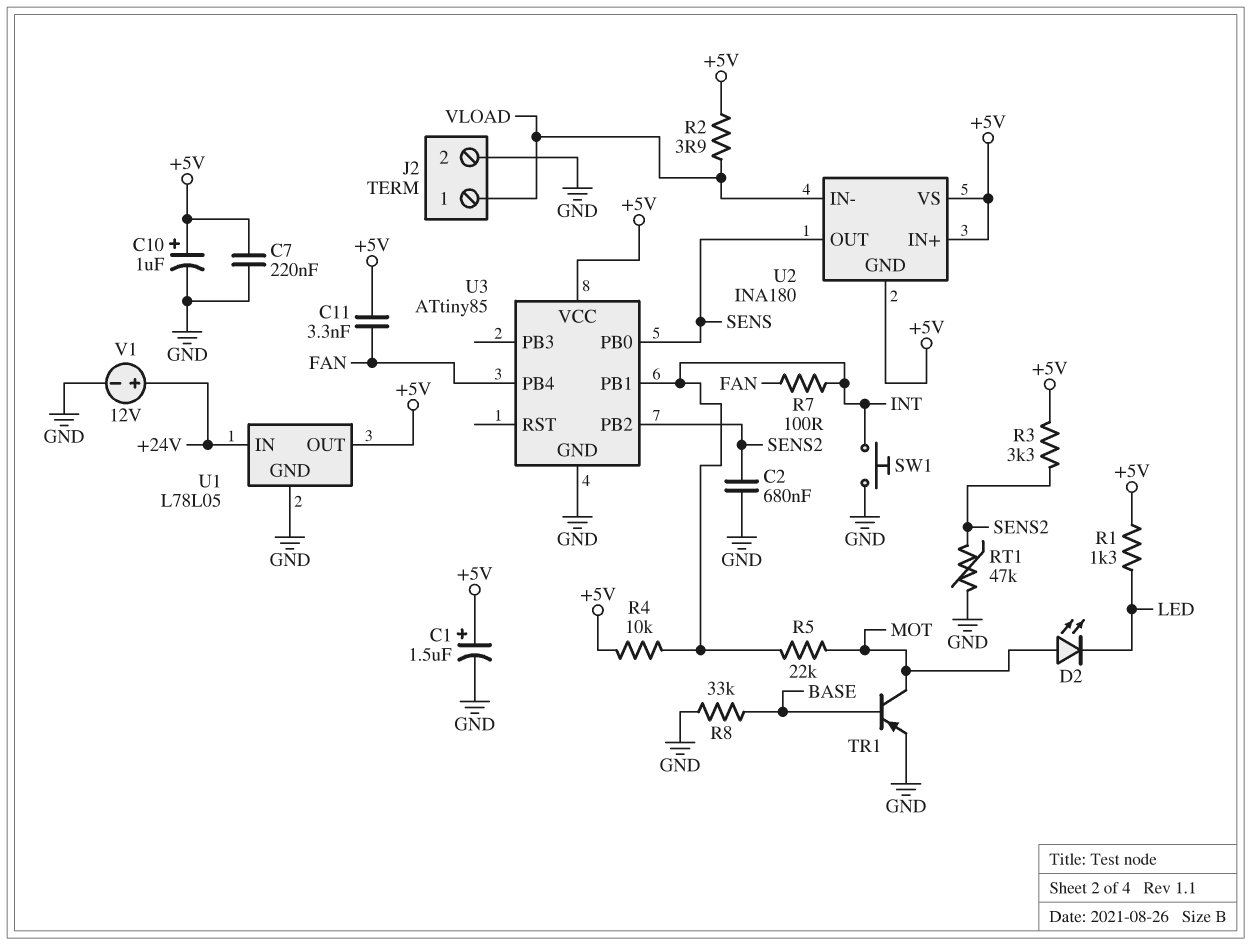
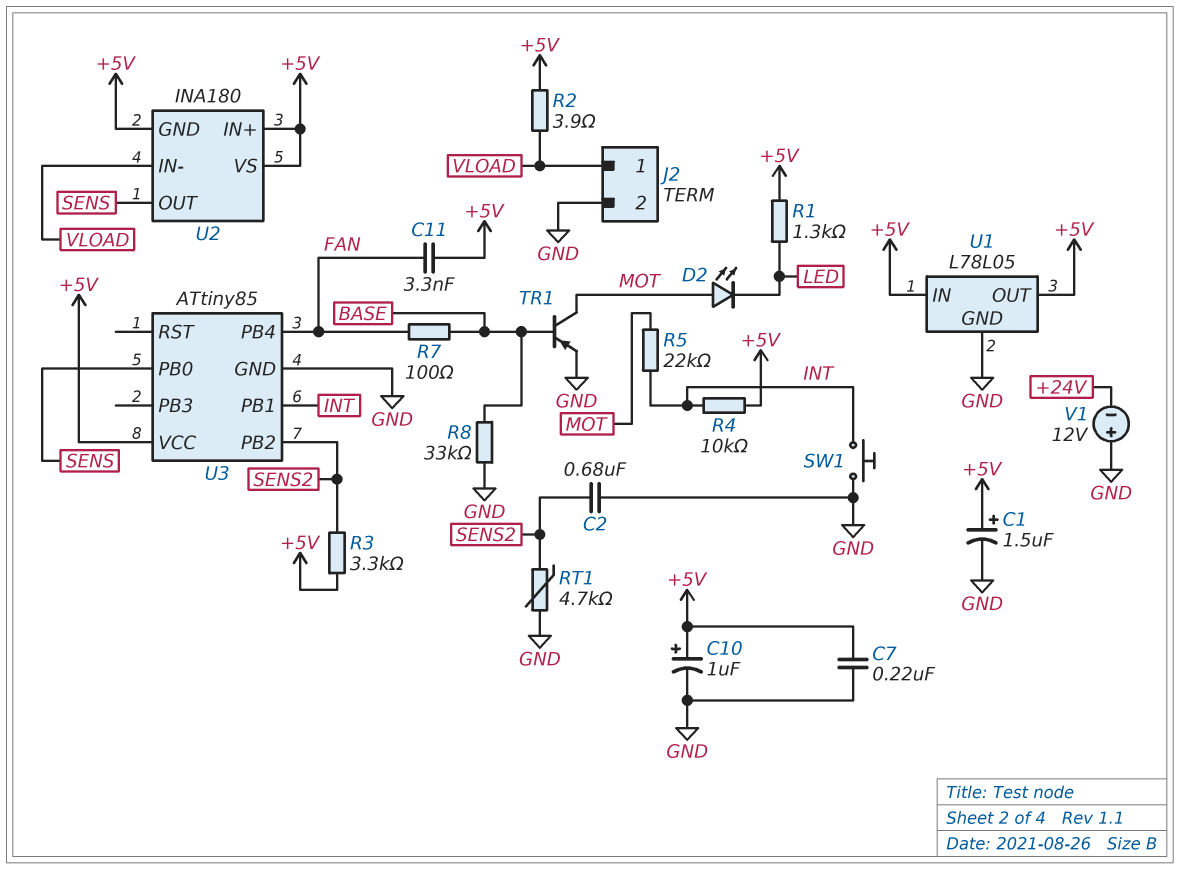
R7: 100 (FAN, INT) -> 100 (BASE, FAN)
RT1: 47k (GND, SENS2) -> 4.7k (GND, SENS2)
U1 pin IN: +24V -> +5V
V1: 12V (plus +24V, minus GND) -> 12V (plus GND, minus +24V)

